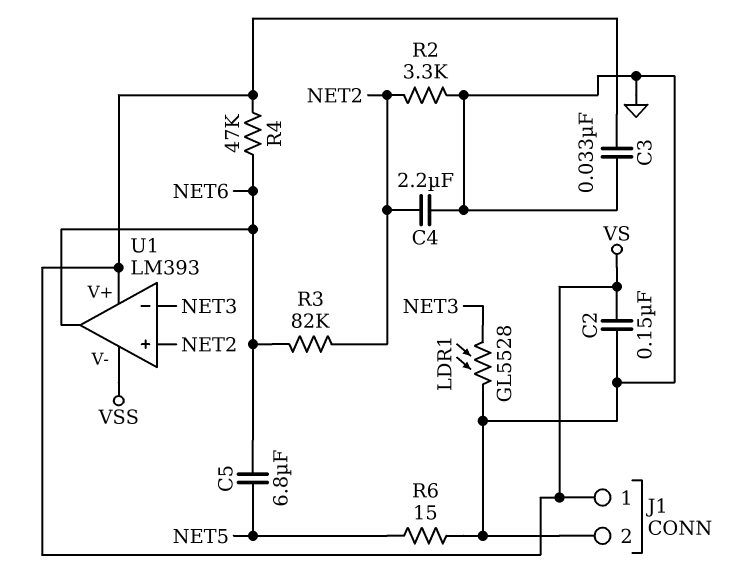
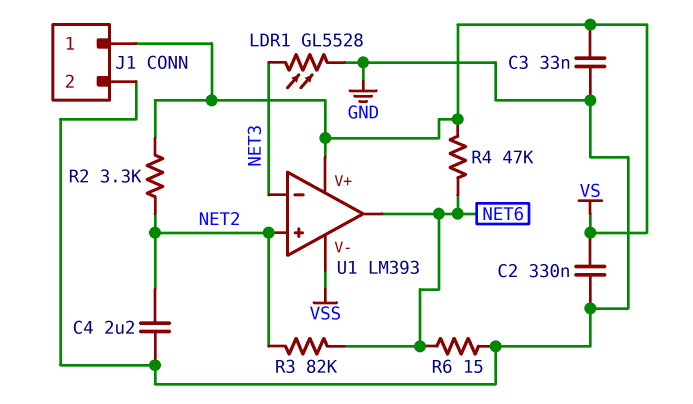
C2: 150nF (GND, VS) -> 330nF (GND, VS)
C5: 6.8uF (NET5, NET6) -> none
R2: 3.3k (GND, NET2) -> 3.3k (NET2, VS)
R6: 15 (GND, NET5) -> 15 (GND, NET6)

